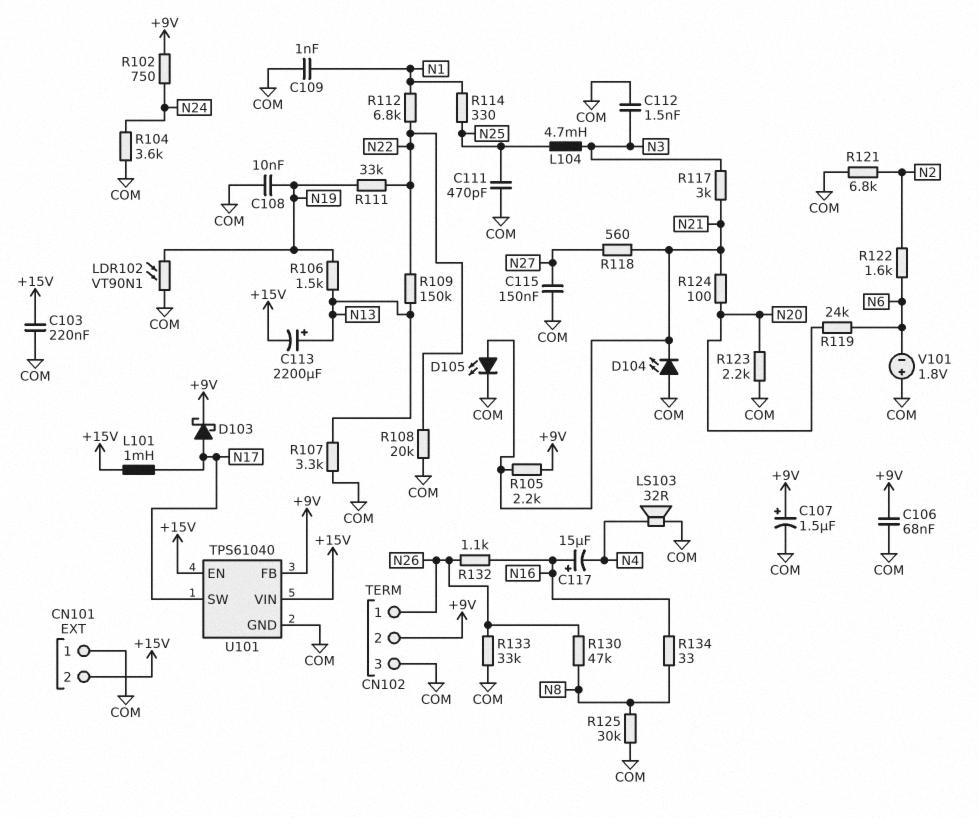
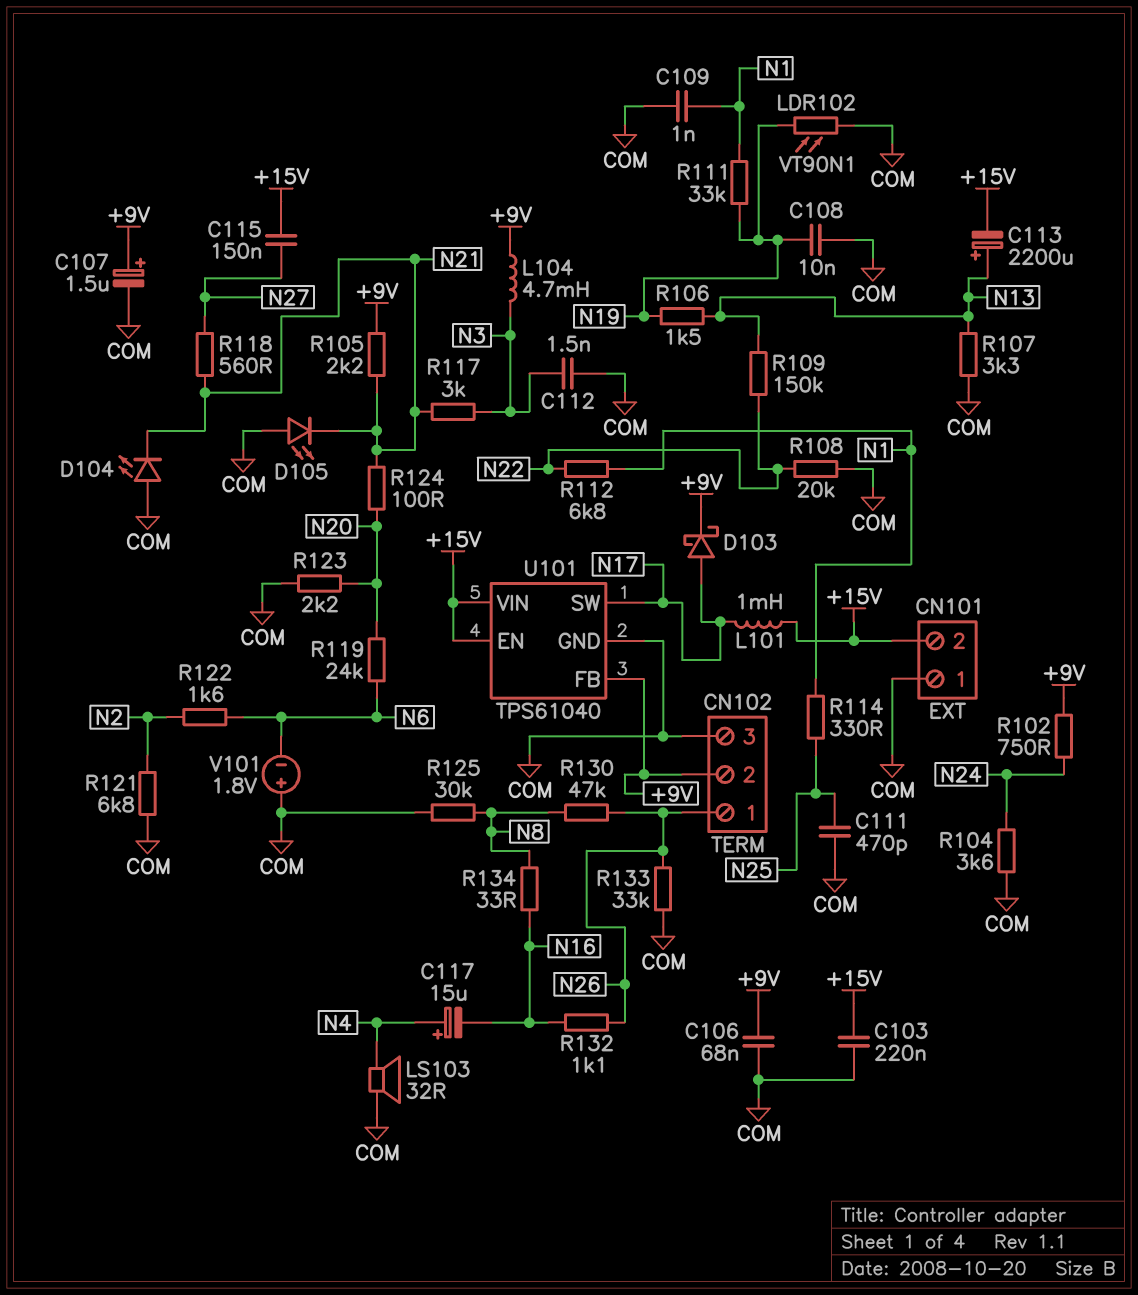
C115: 150nF (COM, N27) -> 150nF (+15V, N27)
C117: 15uF (plus N16, minus N4) -> 15uF (plus N4, minus N16)
D105: LED (A N21, K COM) -> LED (A COM, K N21)
L104: 4.7mH (N3, N25) -> 4.7mH (+9V, N3)
R111: 33k (N19, N22) -> 33k (N1, N19)

